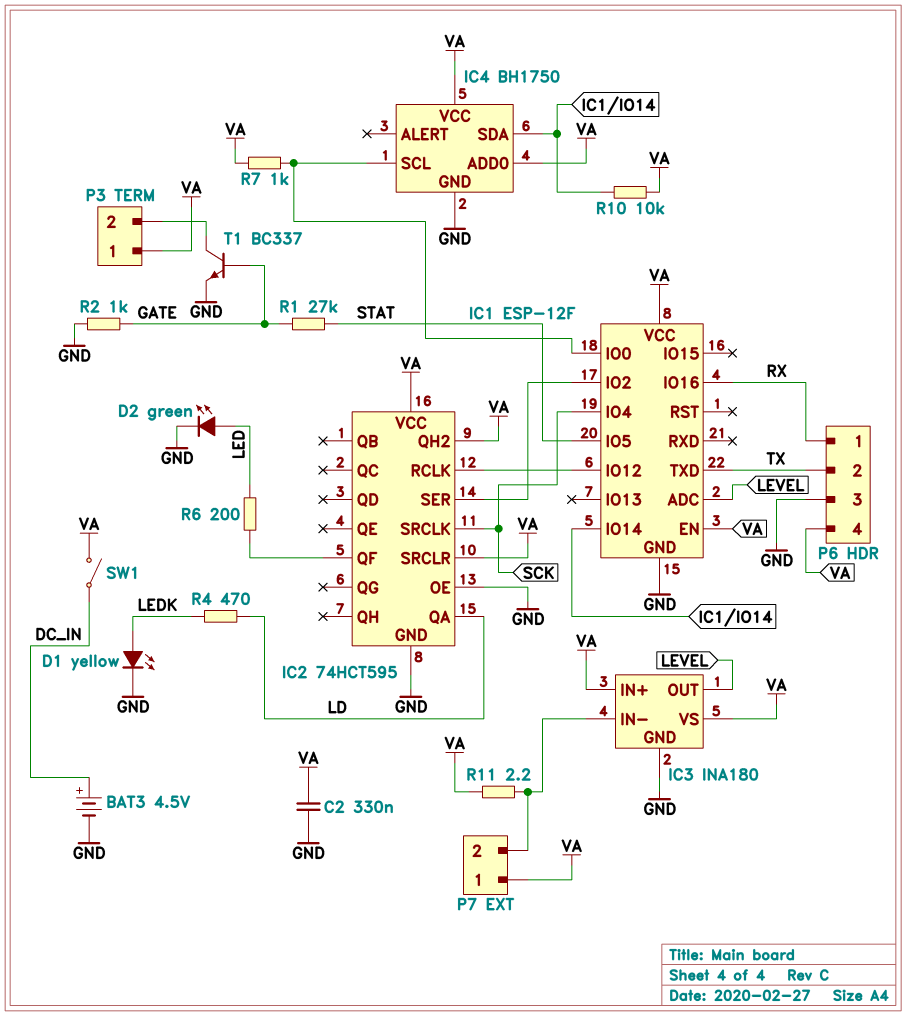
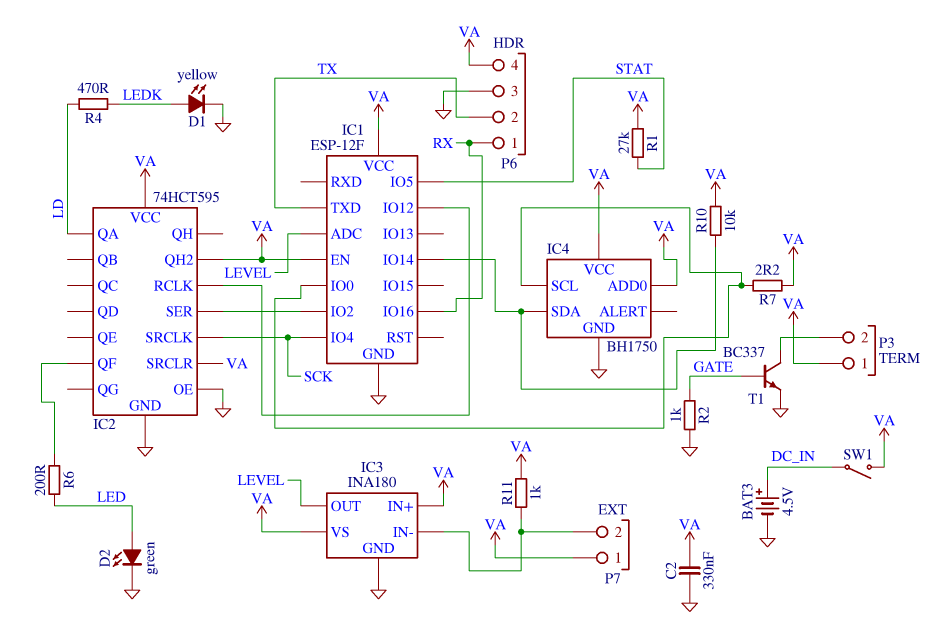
R1: 27k (GATE, STAT) -> 27k (STAT, VA)
R7: 1k (IC1/IO0, VA) -> 2.2 (IC1/IO0, VA)
R11: 2.2 (IC3/IN-, VA) -> 1k (IC3/IN-, VA)

